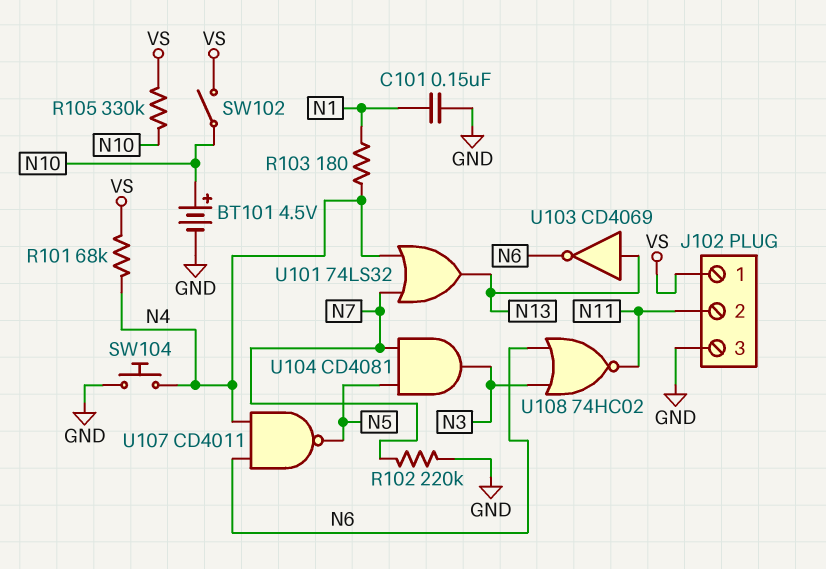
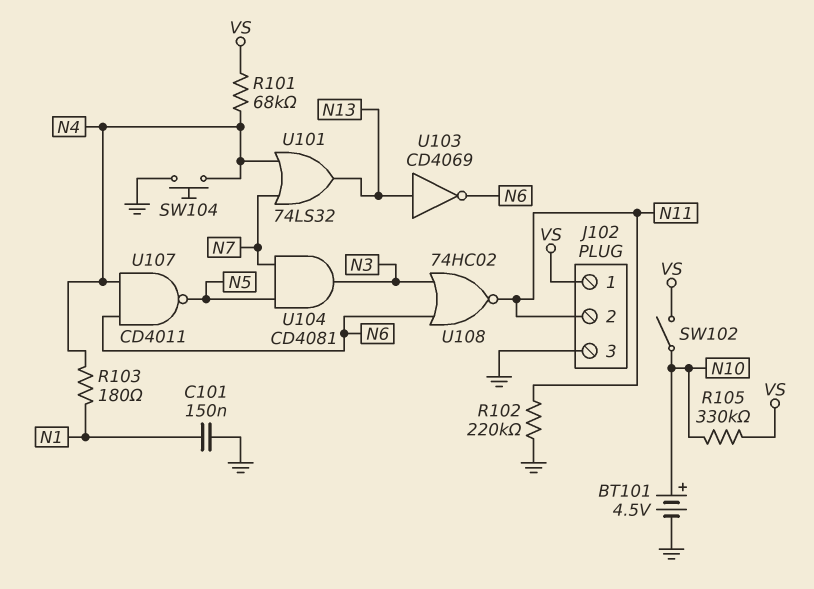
R102: 220k (GND, N7) -> 220k (GND, N11)

